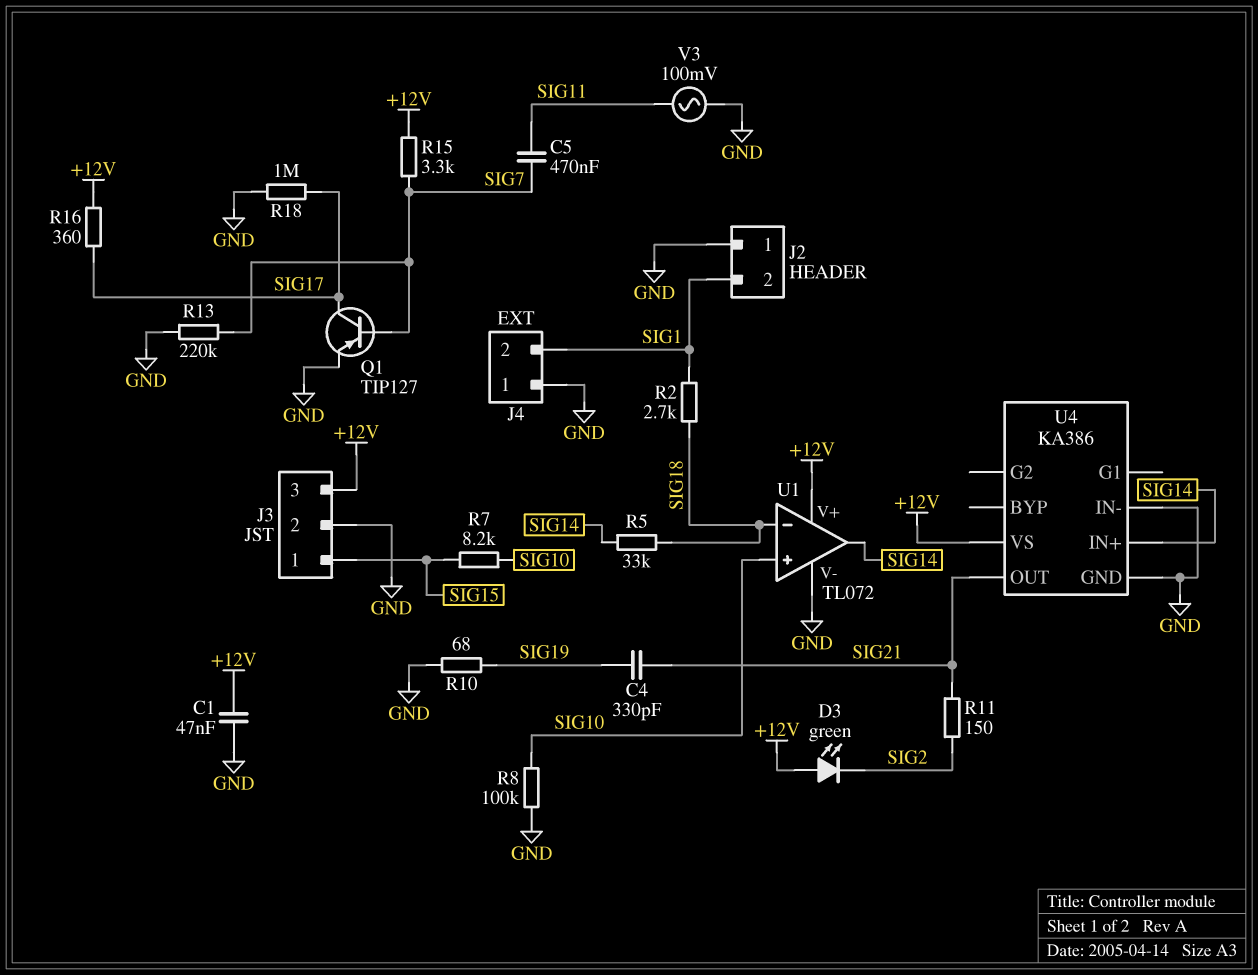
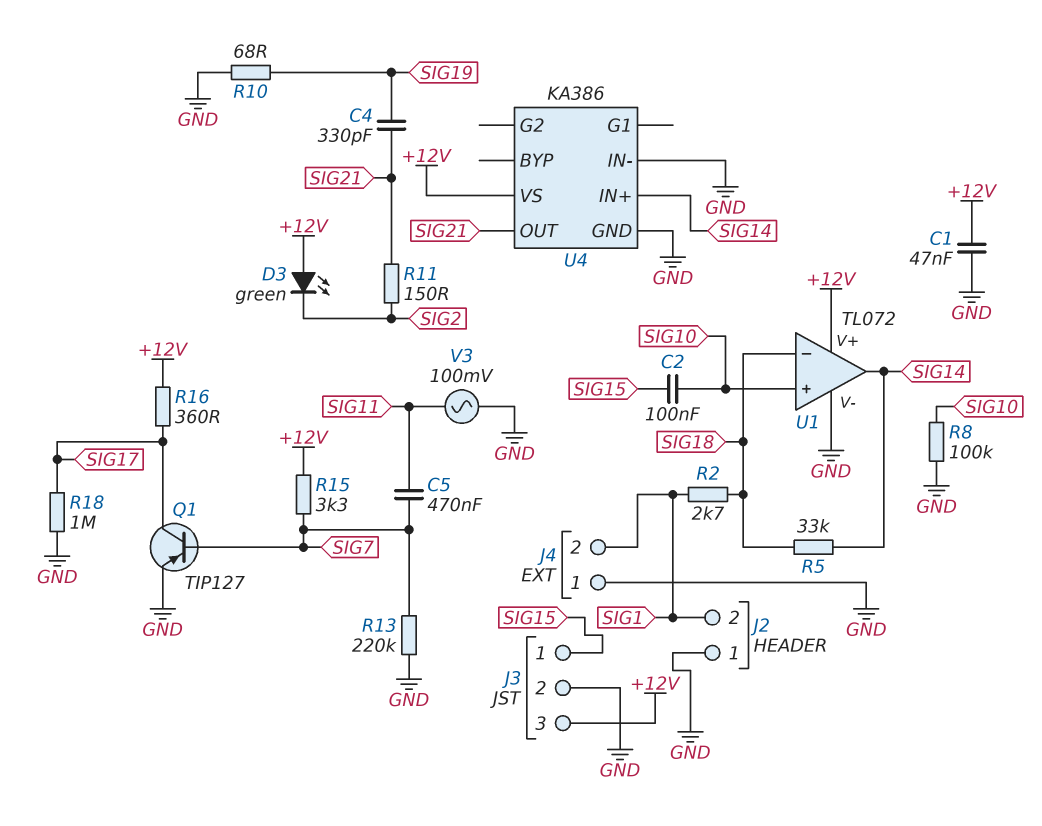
C2: none -> 100nF (SIG10, SIG15)
R7: 8.2k (SIG10, SIG15) -> none

